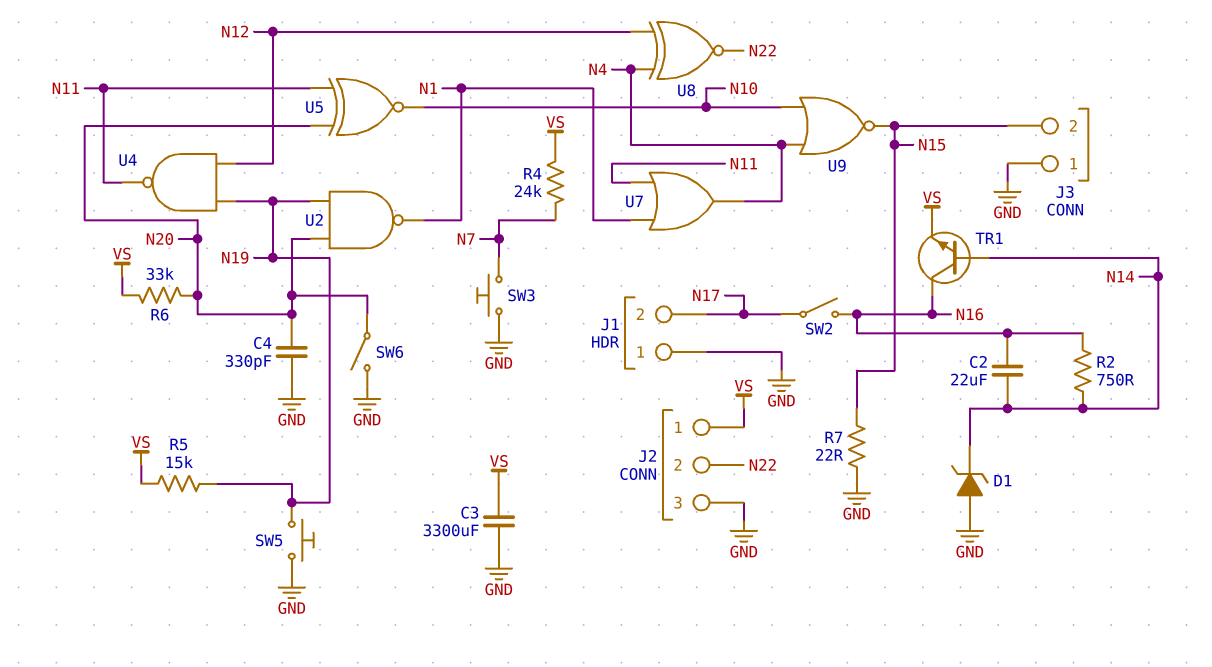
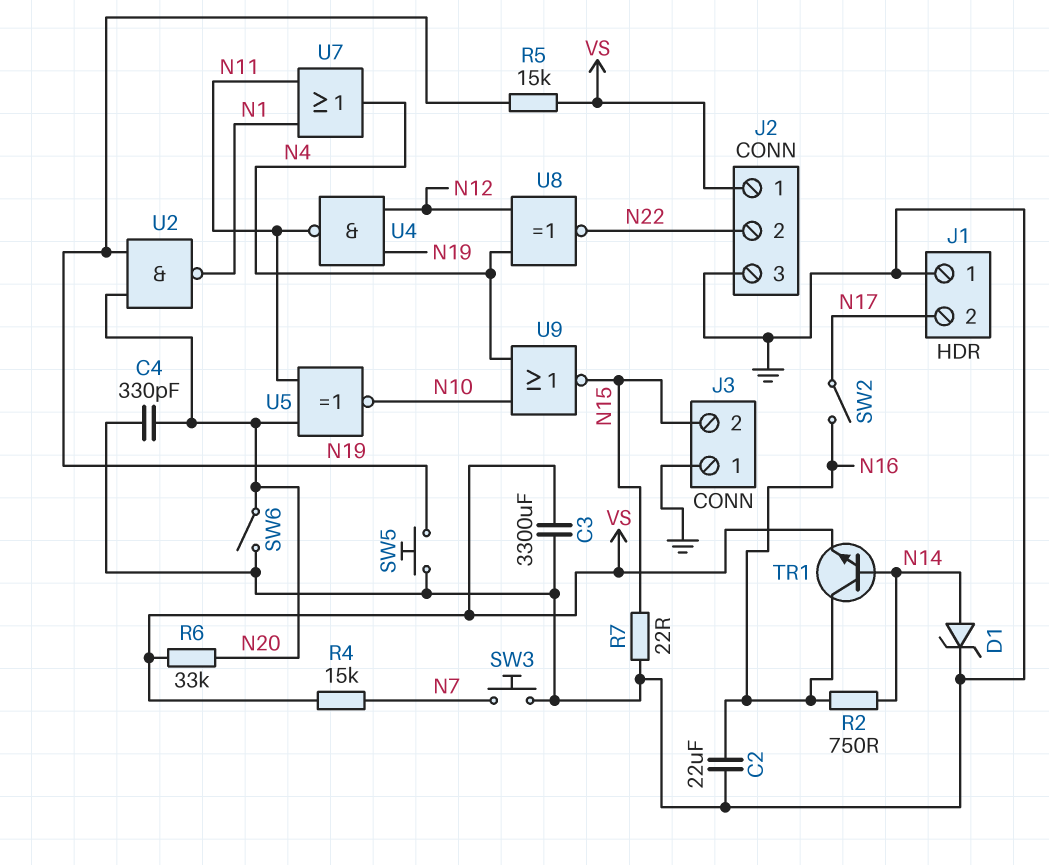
C2: 22uF (N14, N16) -> 22uF (GND, N16)
D1: zener (A GND, K N14) -> zener (A N14, K GND)
R4: 24k (N7, VS) -> 15k (N7, VS)

